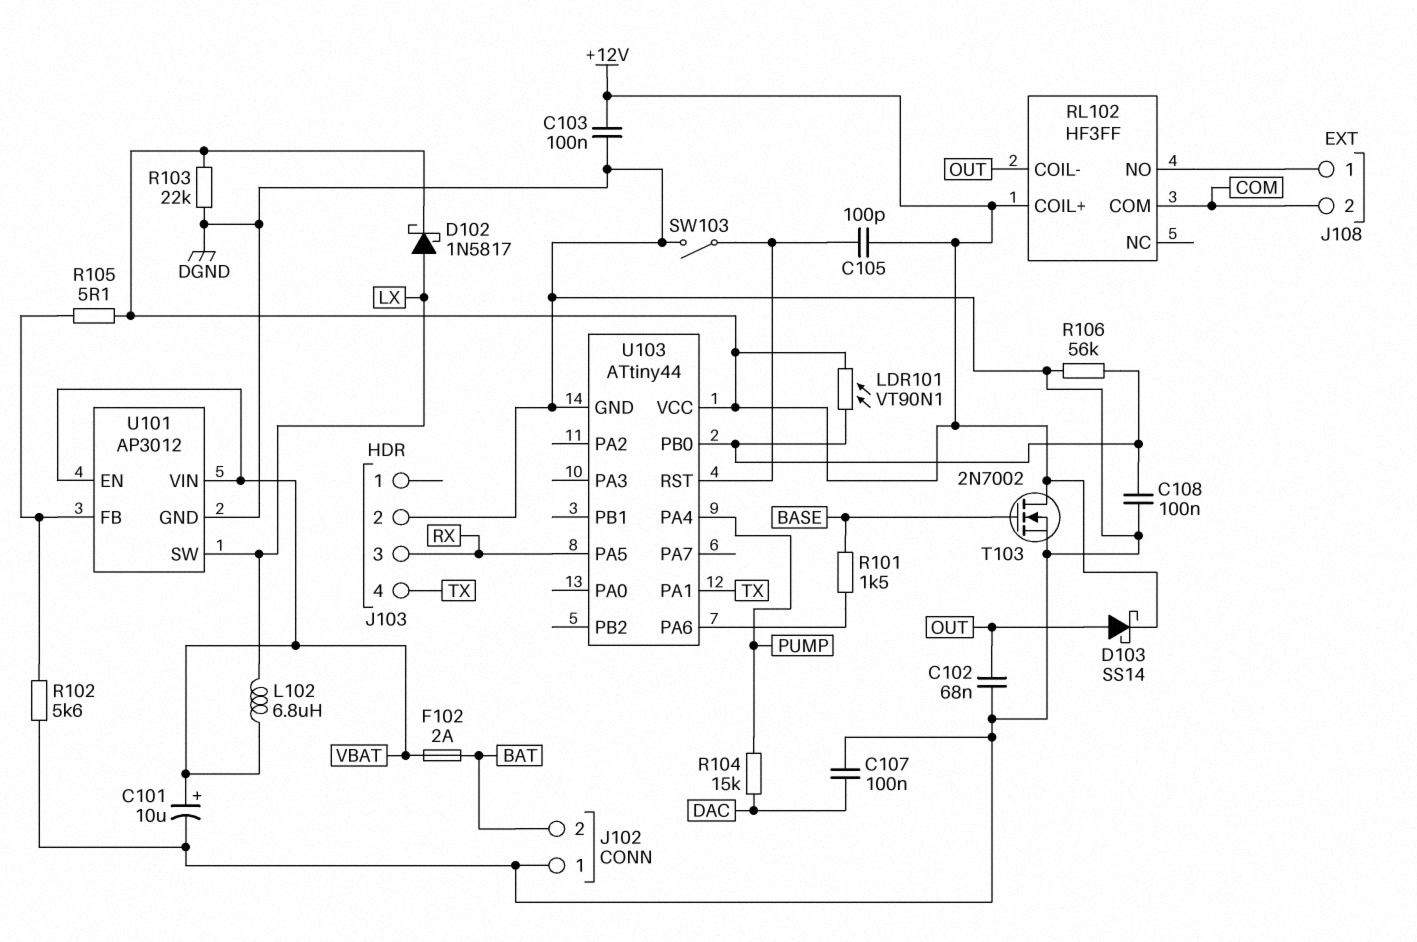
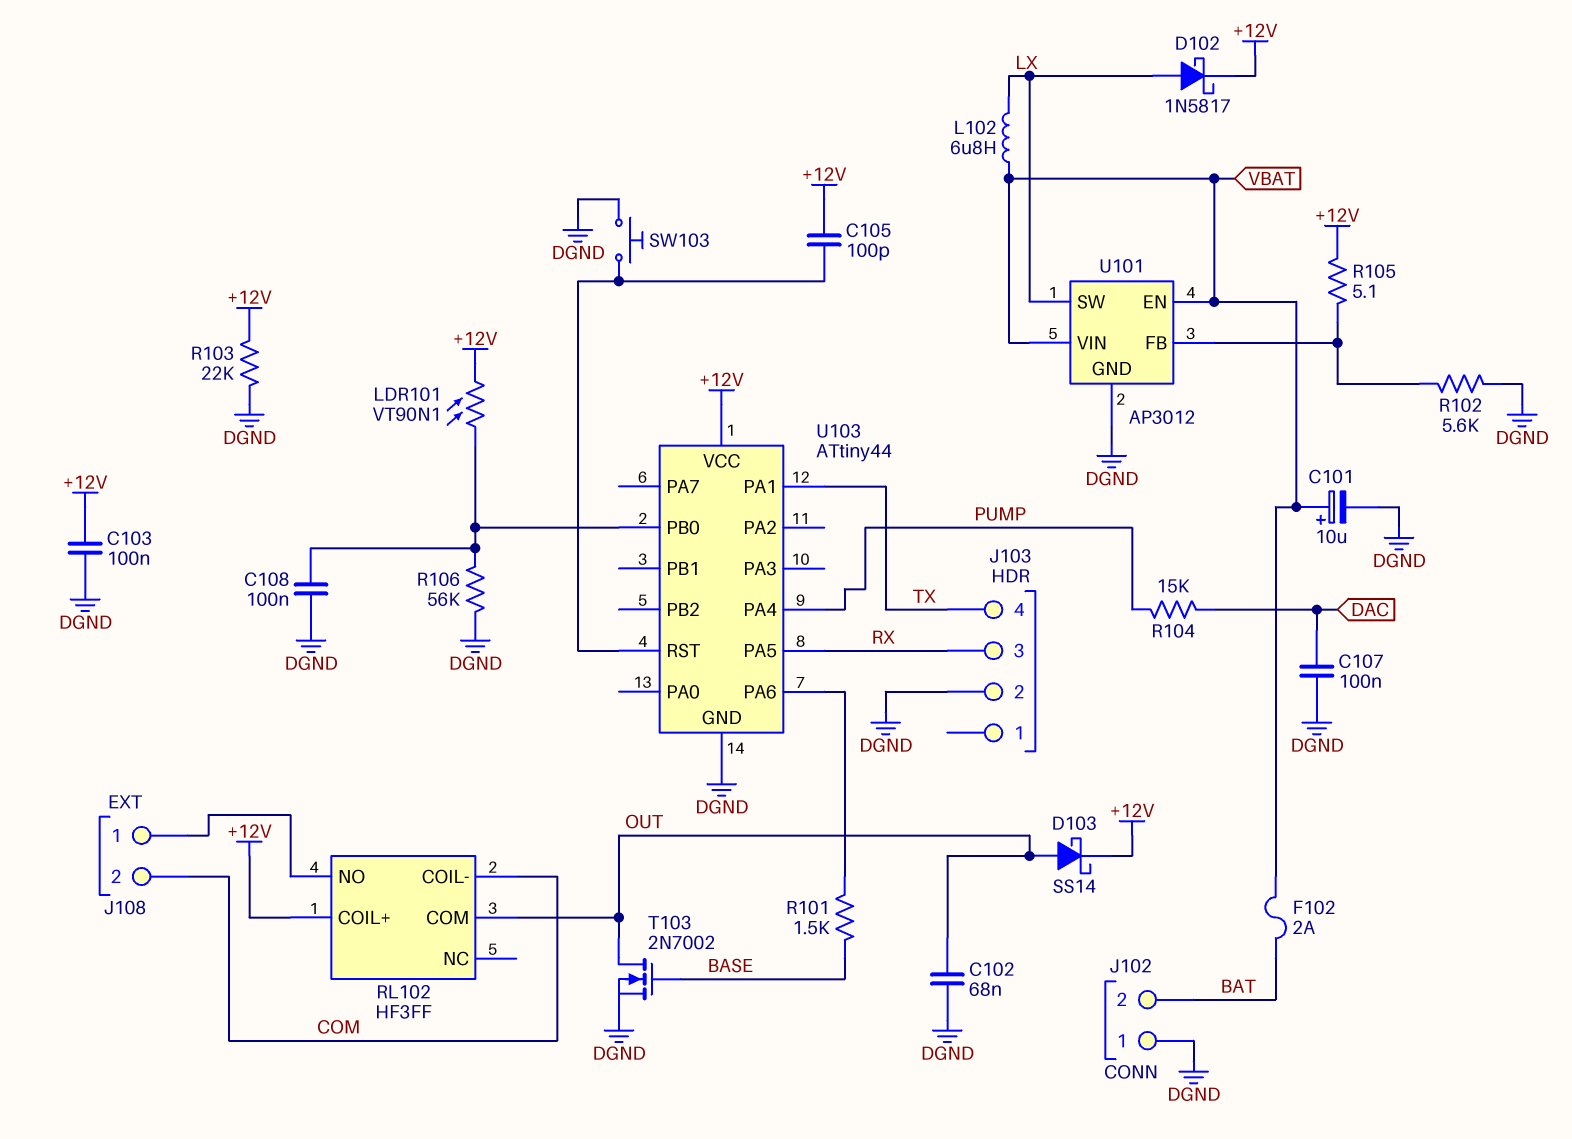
RL102 pin COIL-: OUT -> COM
RL102 pin COM: COM -> OUT
SW103: switch (DGND, U103/RST) -> button (DGND, U103/RST)
T103: NMOS 2N7002 (G BASE, D +12V, S DGND) -> NMOS 2N7002 (G BASE, D OUT, S DGND)

